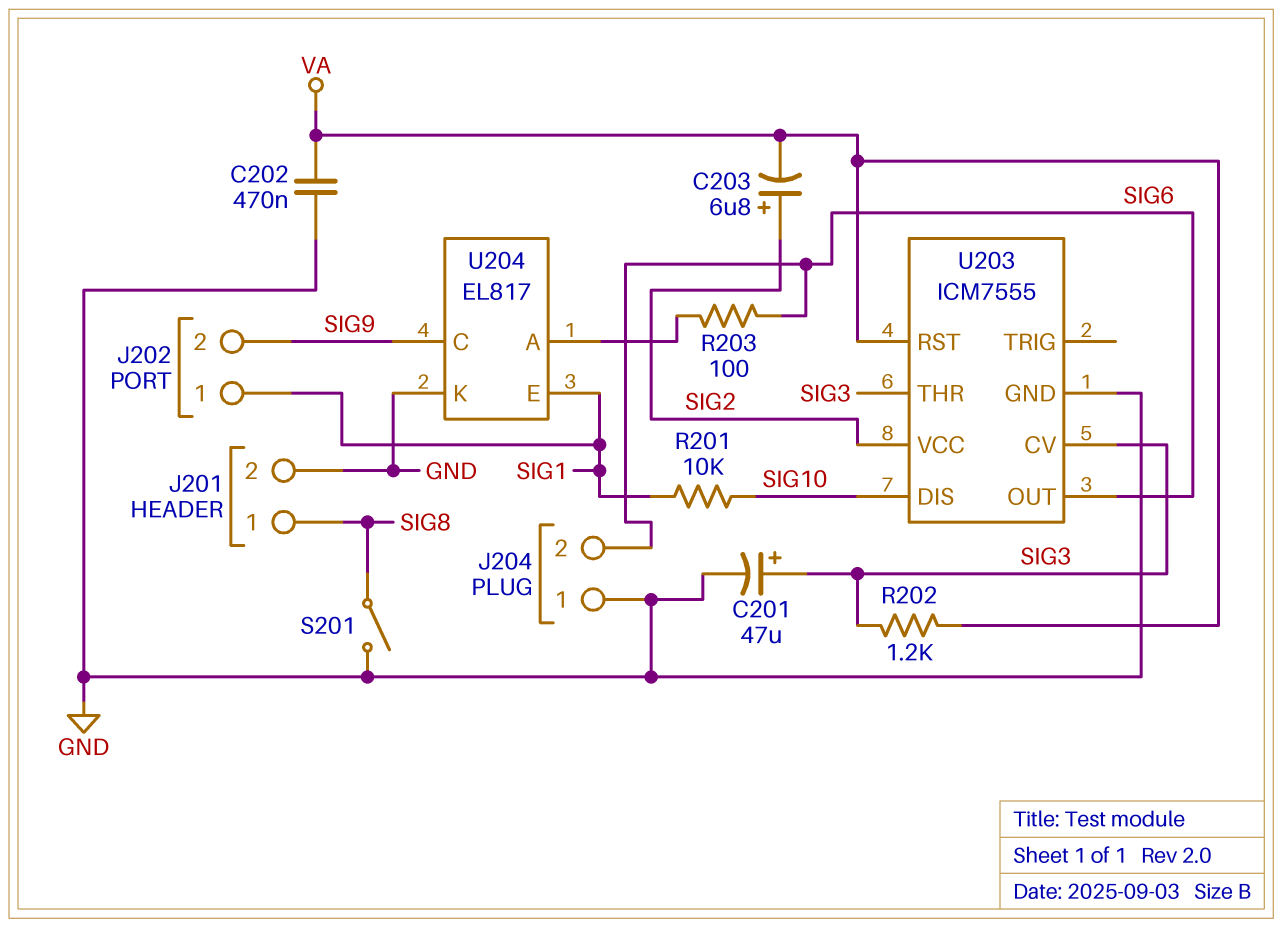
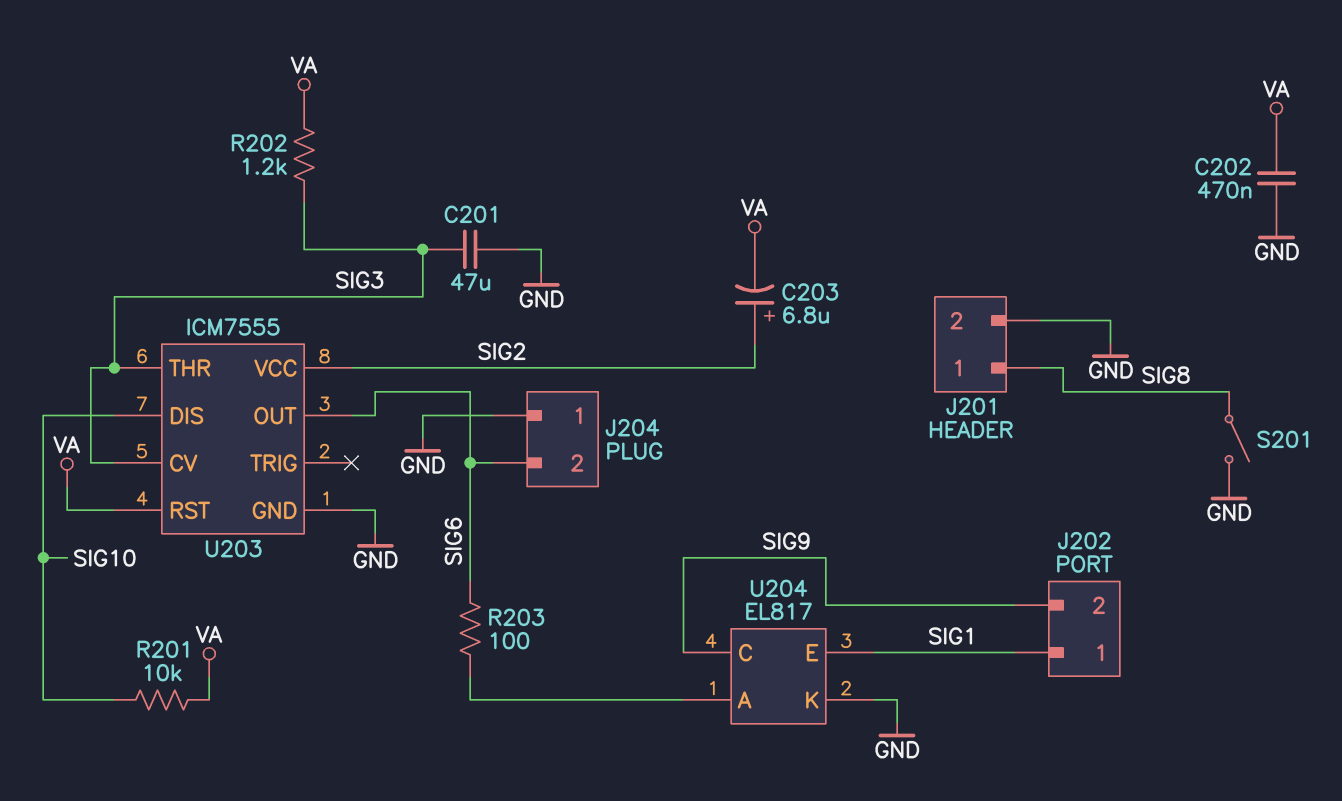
C201: 47uF (plus SIG3, minus GND) -> 47uF (GND, SIG3)
R201: 10k (SIG1, SIG10) -> 10k (SIG10, VA)

